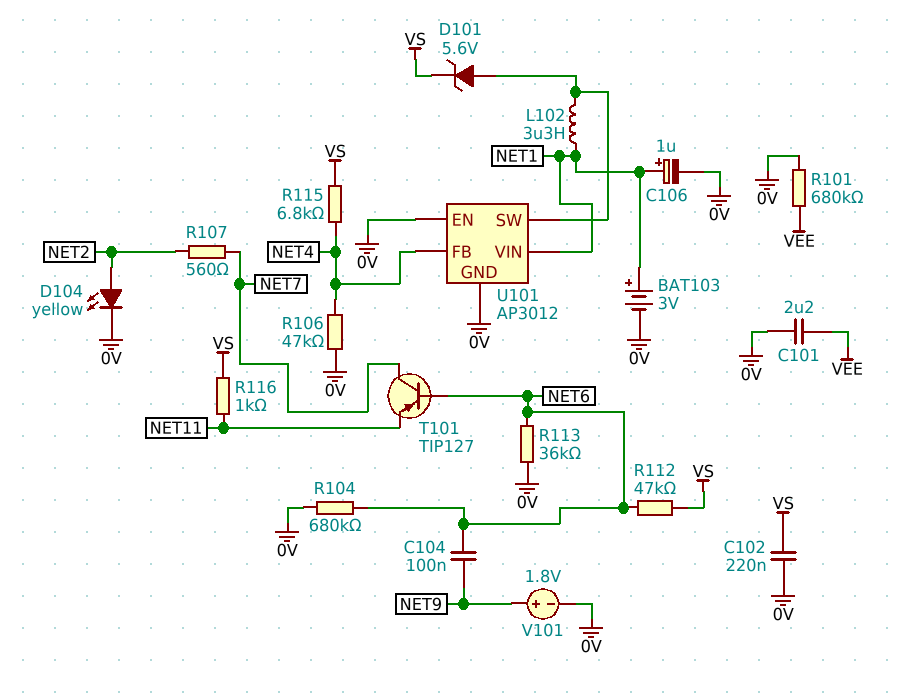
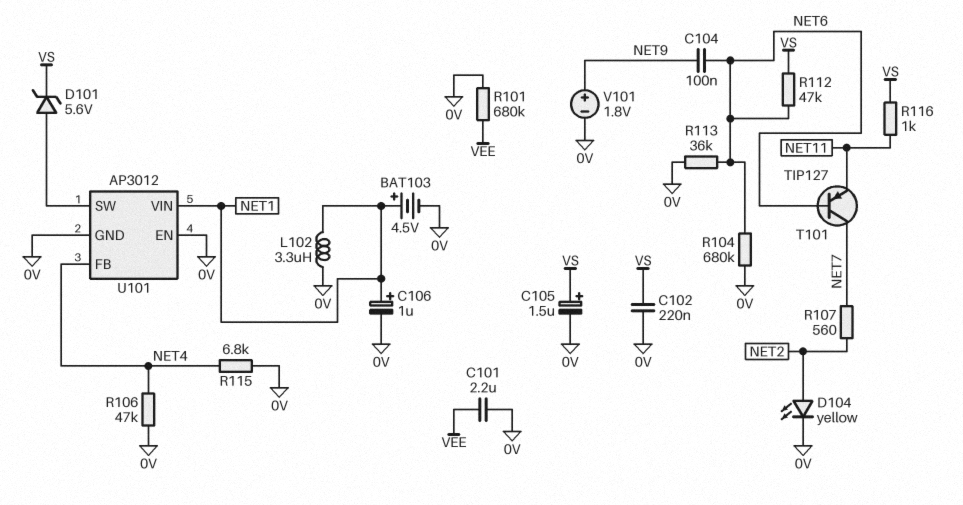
BAT103: 3V (plus NET1, minus 0V) -> 4.5V (plus NET1, minus 0V)
C105: none -> 1.5uF (plus VS, minus 0V)
L102: 3.3uH (NET1, U101/SW) -> 3.3uH (0V, NET1)
R115: 6.8k (NET4, VS) -> 6.8k (0V, NET4)

